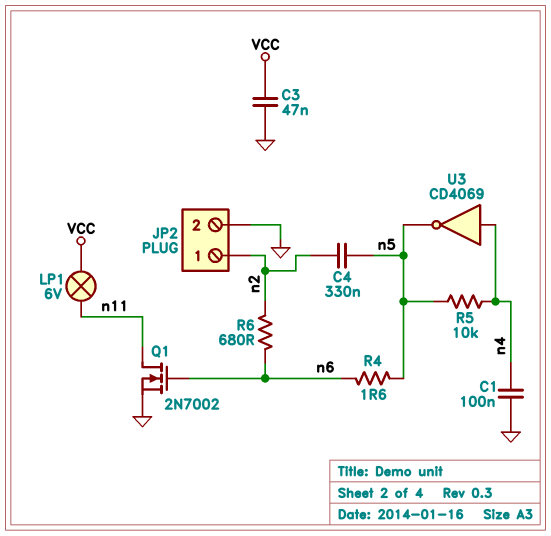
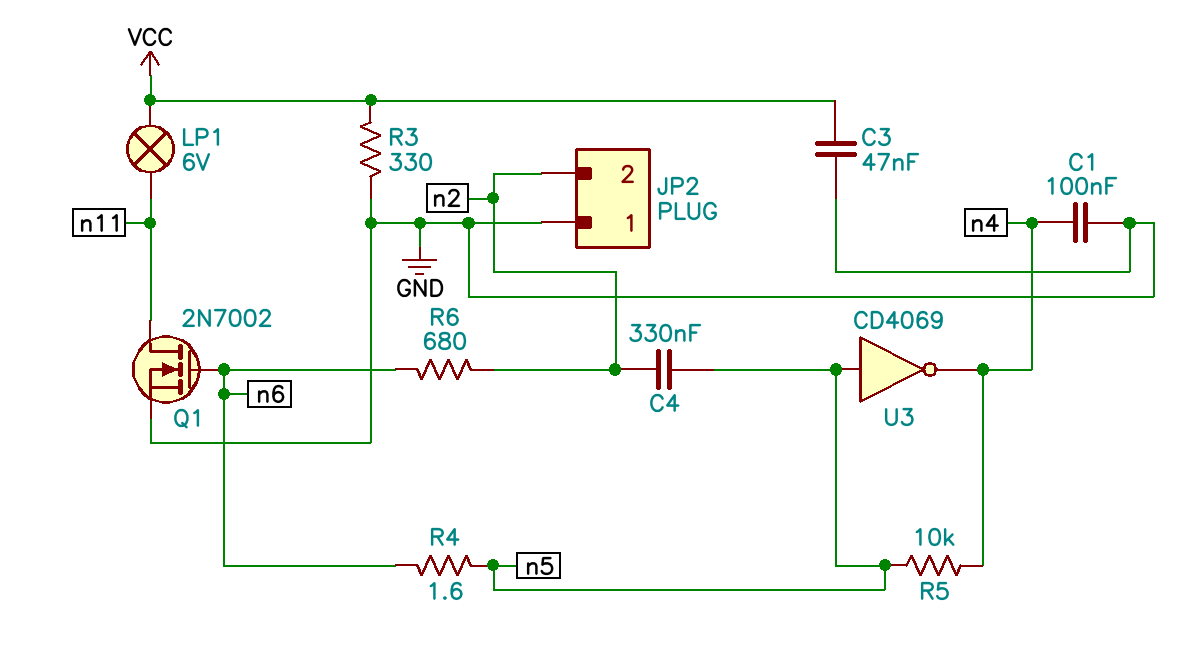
JP2 pin 1: n2 -> GND
JP2 pin 2: GND -> n2
R3: none -> 330 (GND, VCC)
U3: NOT CD4069 (in n4, out n5) -> NOT CD4069 (in n5, out n4)

